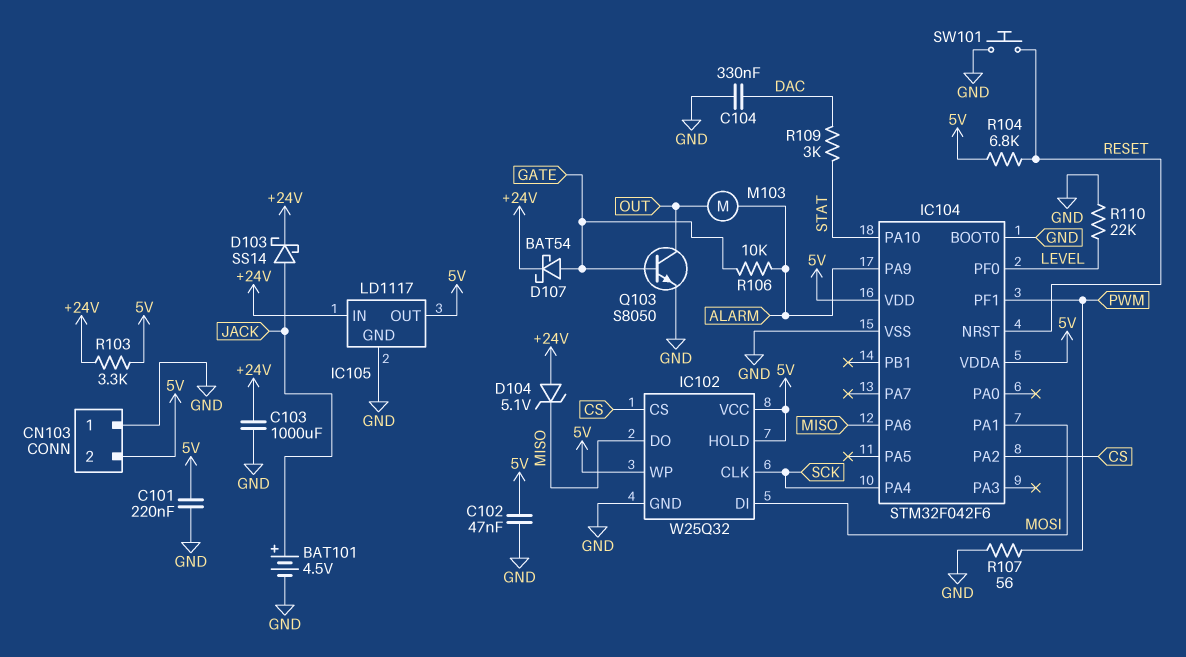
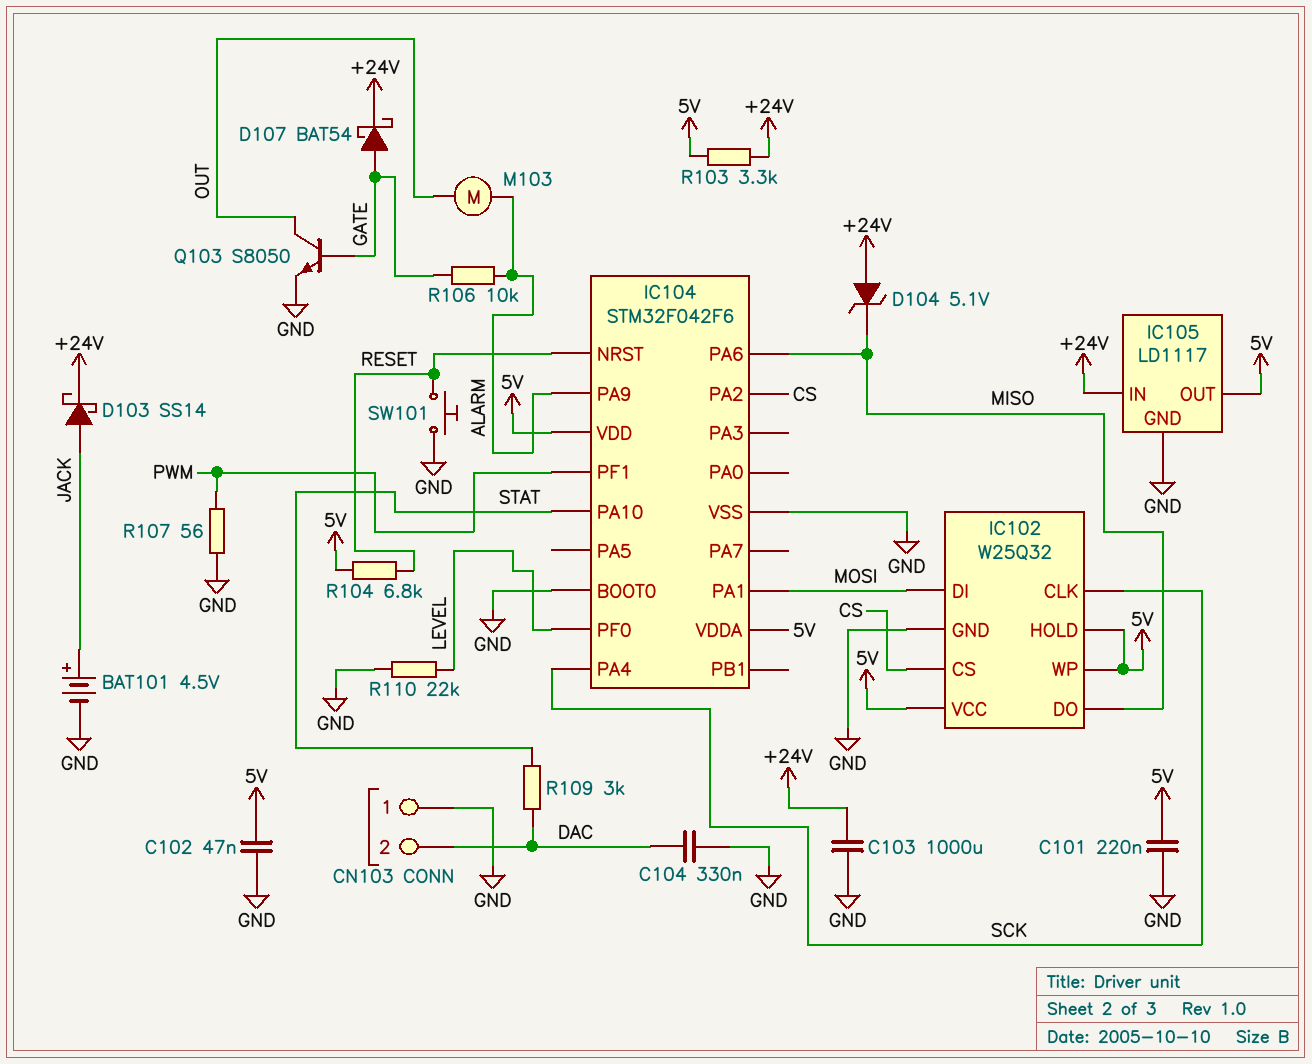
CN103 pin 2: 5V -> DAC

